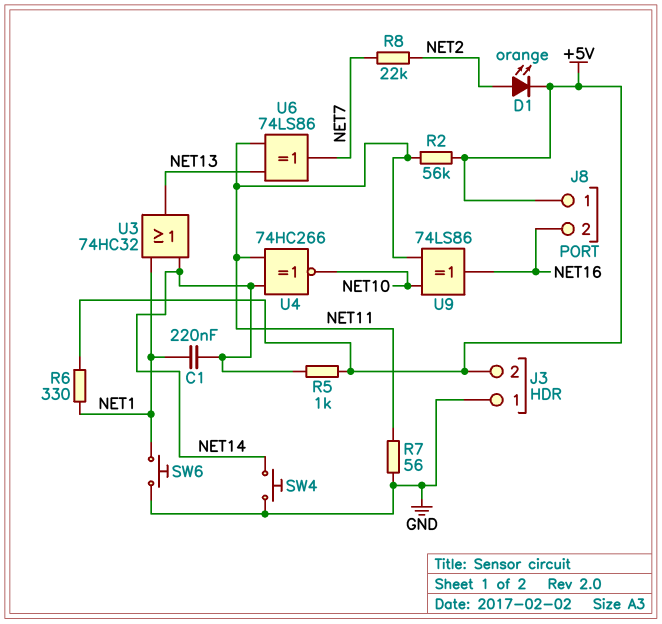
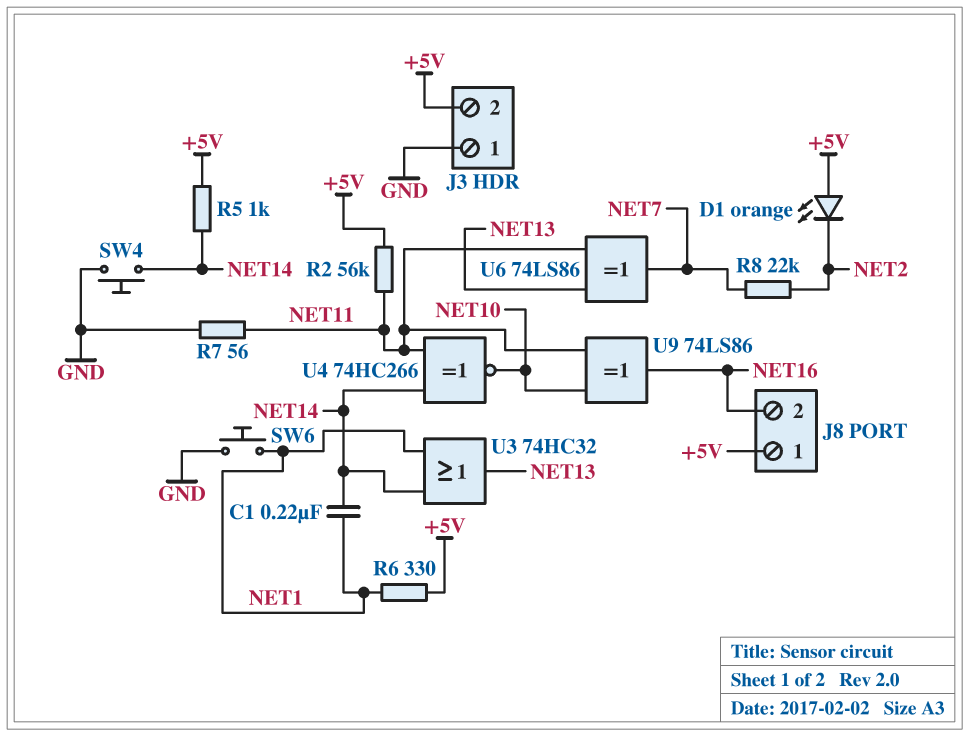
D1: LED orange (A NET2, K +5V) -> LED orange (A +5V, K NET2)

